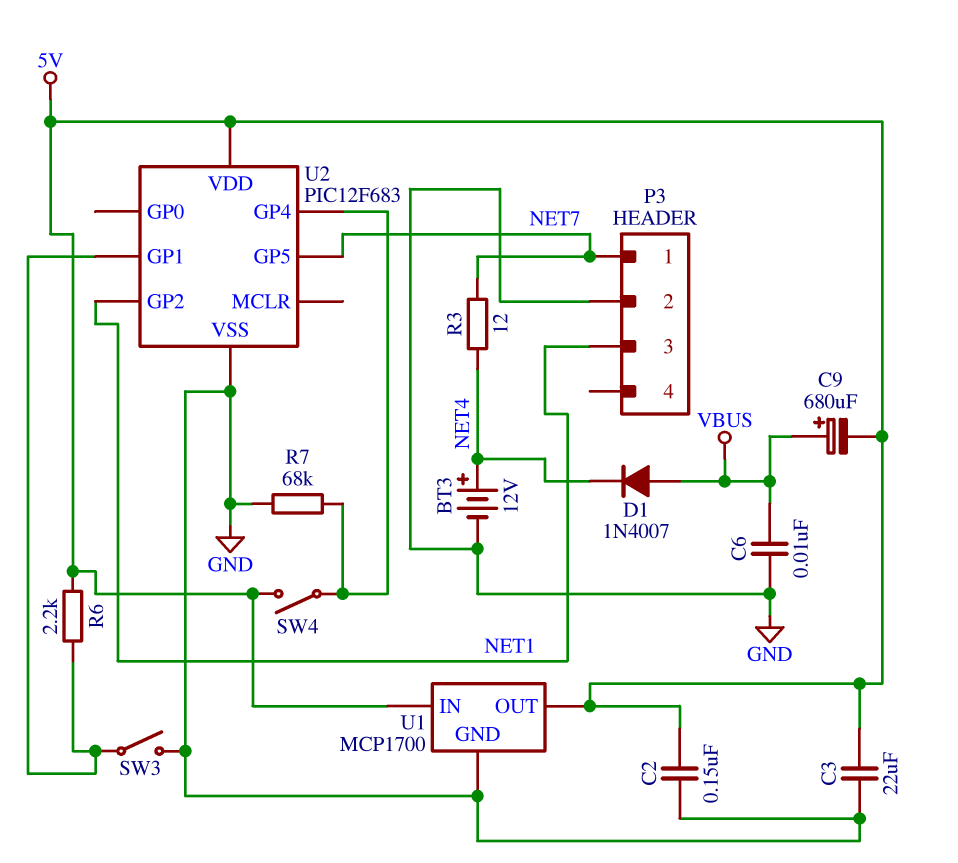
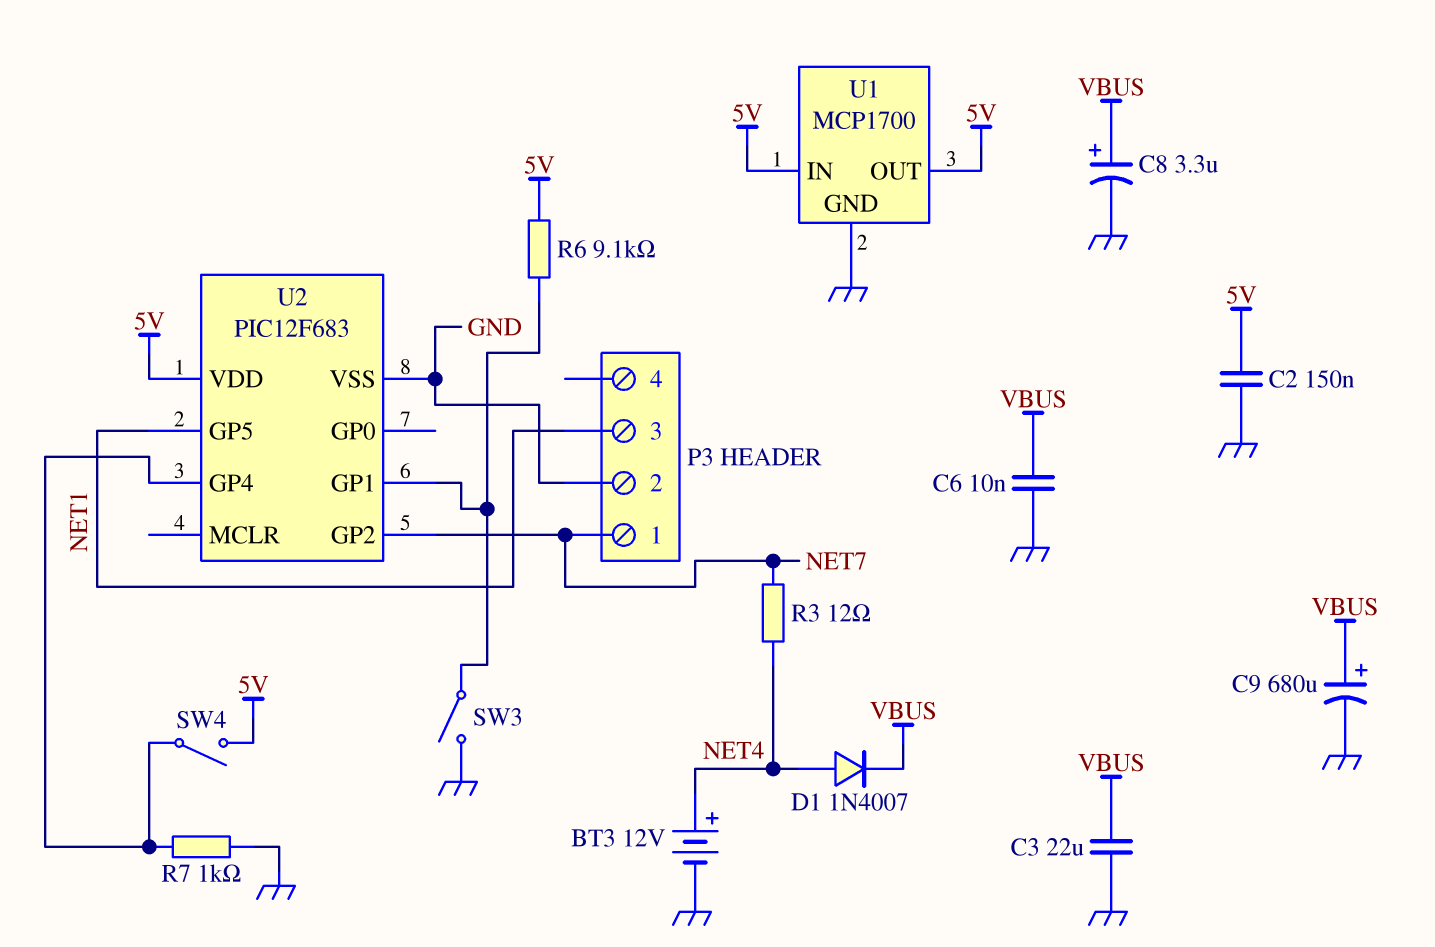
C3: 22uF (5V, GND) -> 22uF (GND, VBUS)
C8: none -> 3.3uF (plus VBUS, minus GND)
C9: 680uF (plus VBUS, minus 5V) -> 680uF (plus VBUS, minus GND)
D1: diode 1N4007 (A VBUS, K NET4) -> diode 1N4007 (A NET4, K VBUS)
R6: 2.2k (5V, U2/GP1) -> 9.1k (5V, U2/GP1)
R7: 68k (GND, U2/GP4) -> 1k (GND, U2/GP4)
U2 pin GP2: NET1 -> NET7
U2 pin GP5: NET7 -> NET1

